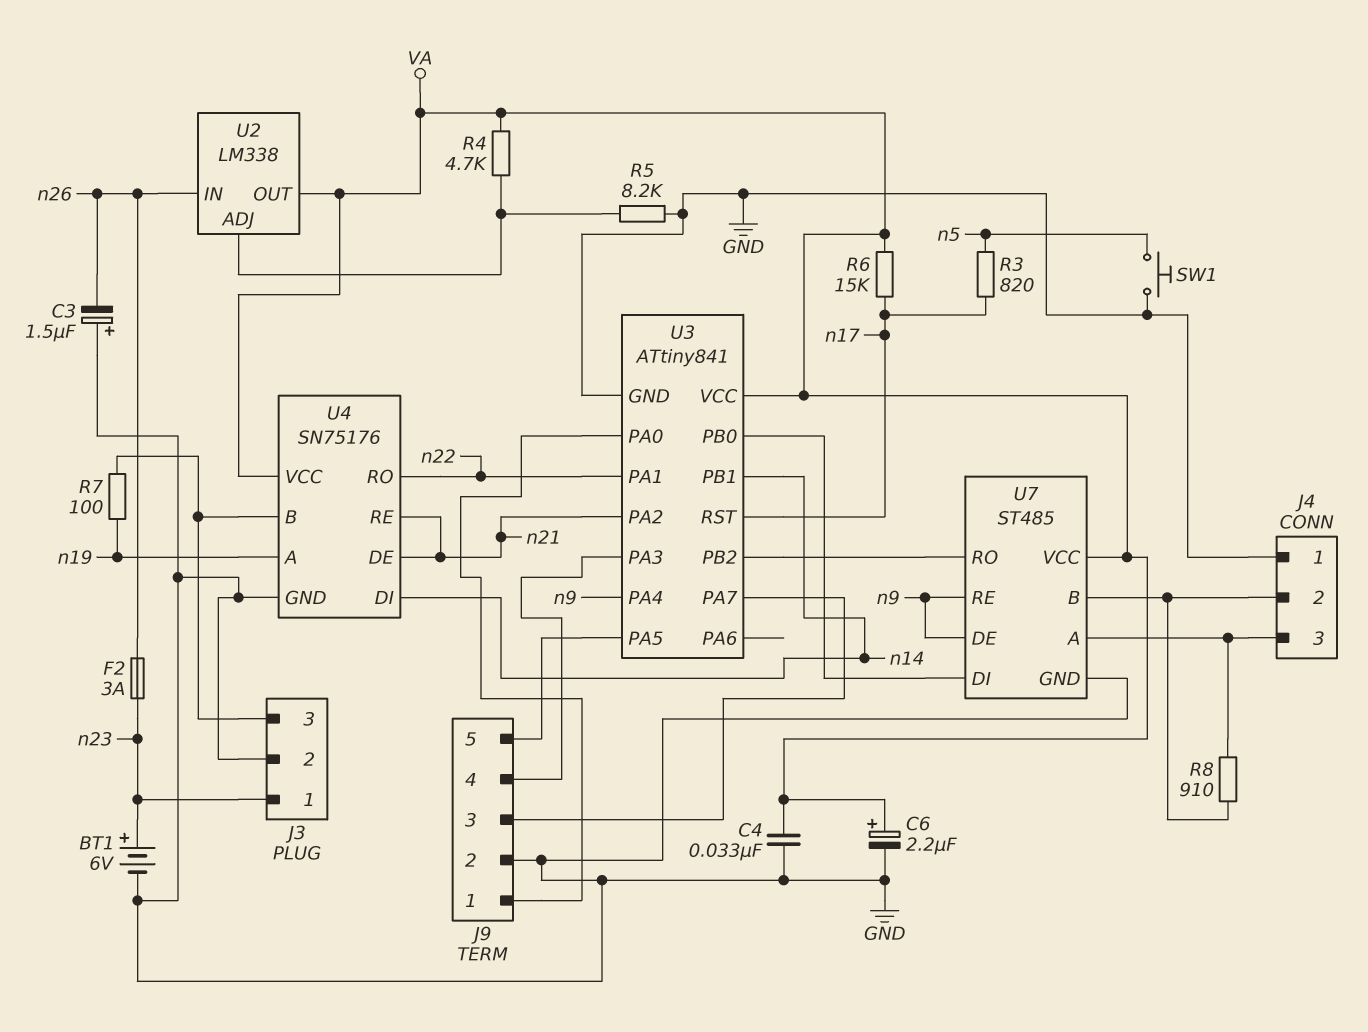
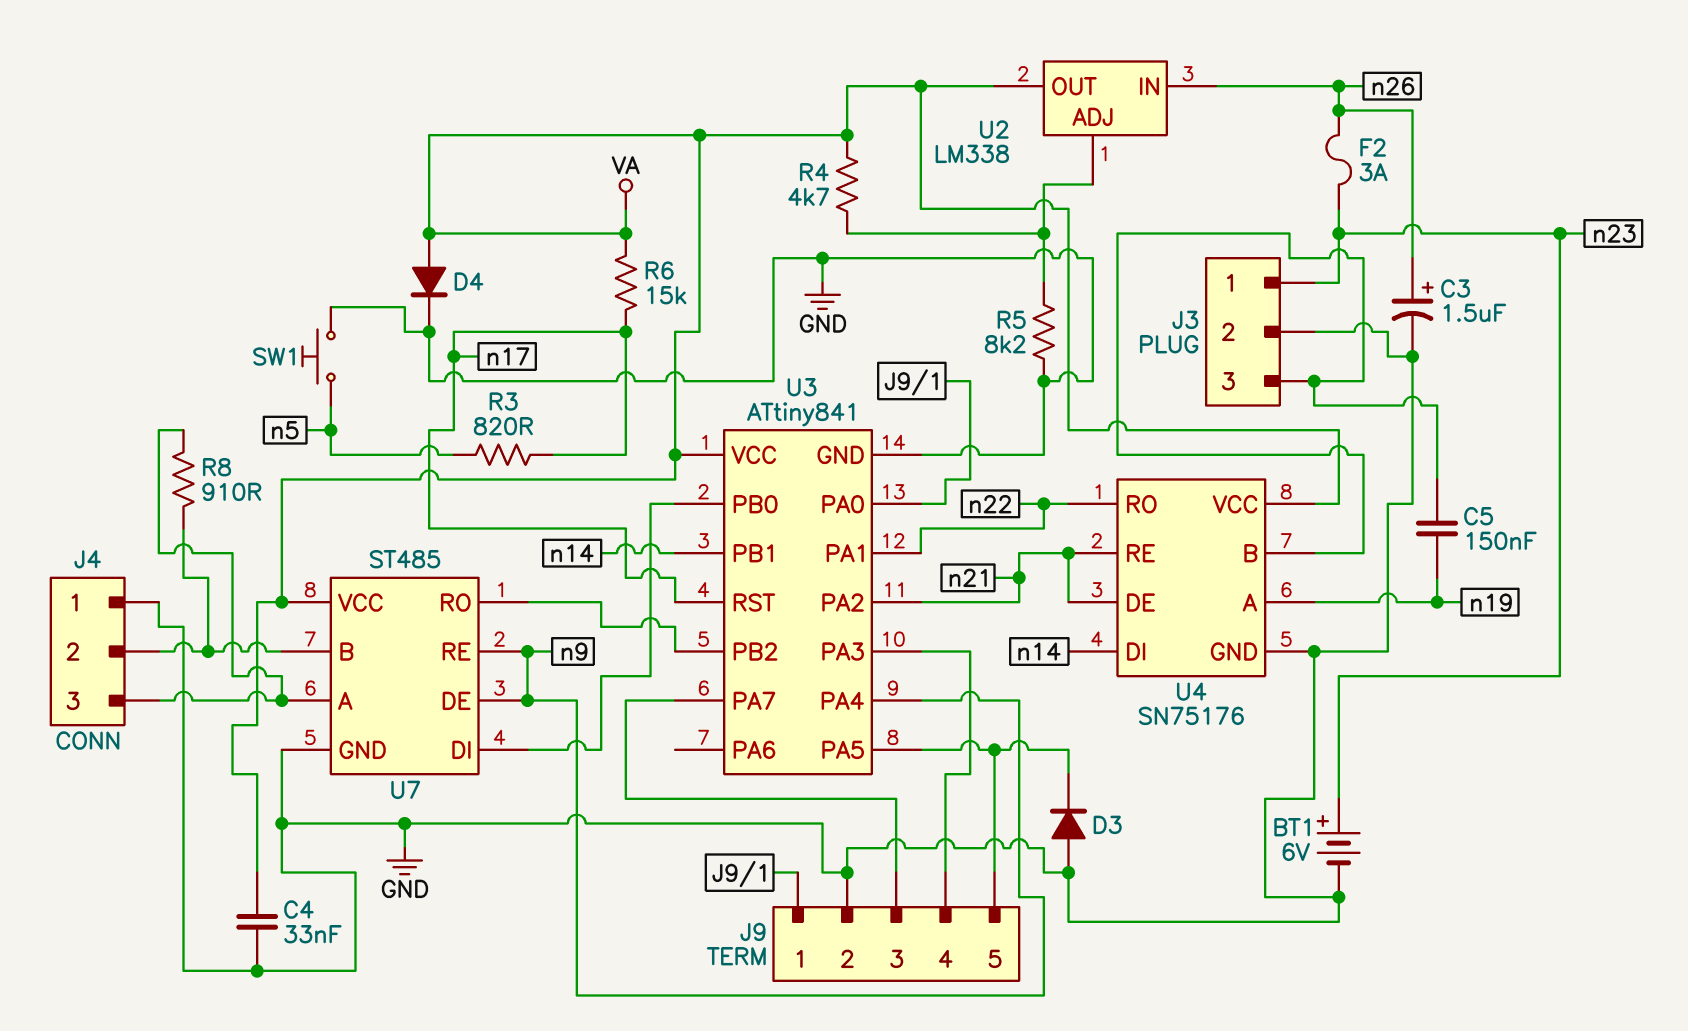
C3: 1.5uF (plus GND, minus n26) -> 1.5uF (plus n26, minus GND)
C5: none -> 150nF (J3/3, n19)
C6: 2.2uF (plus VA, minus GND) -> none
D3: none -> diode (A GND, K J9/5)
D4: none -> diode (A VA, K GND)
R7: 100 (J3/3, n19) -> none

